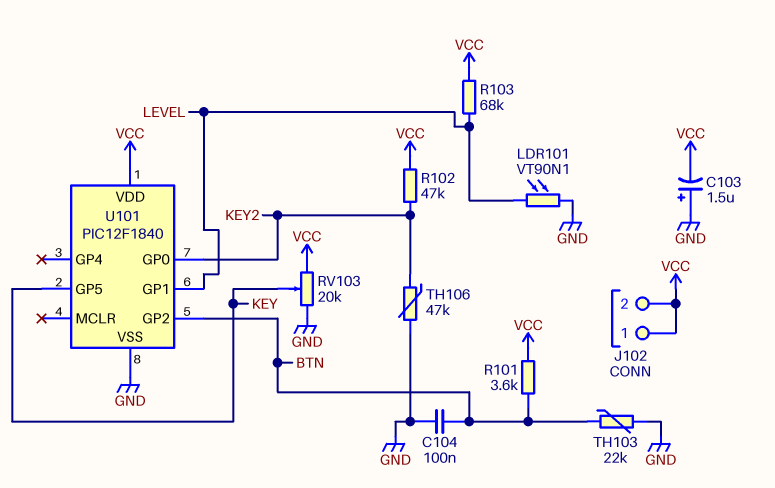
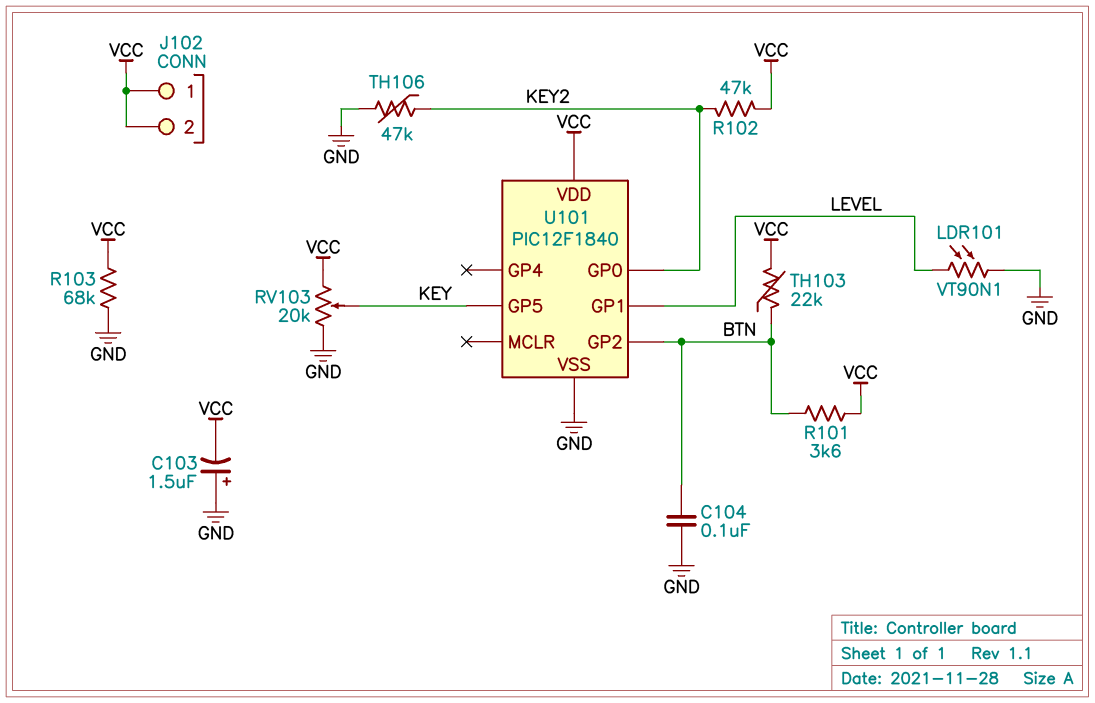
R103: 68k (LEVEL, VCC) -> 68k (GND, VCC)
TH103: 22k (BTN, GND) -> 22k (BTN, VCC)

